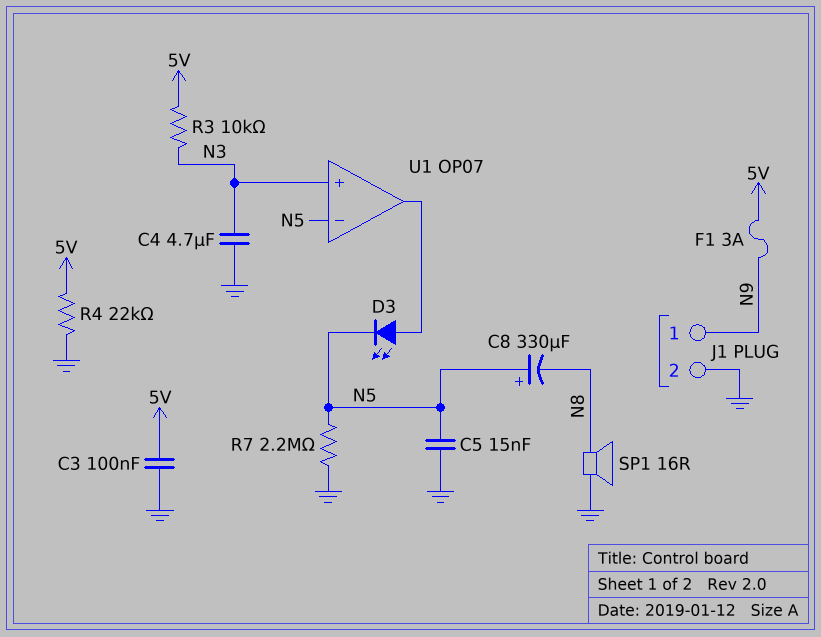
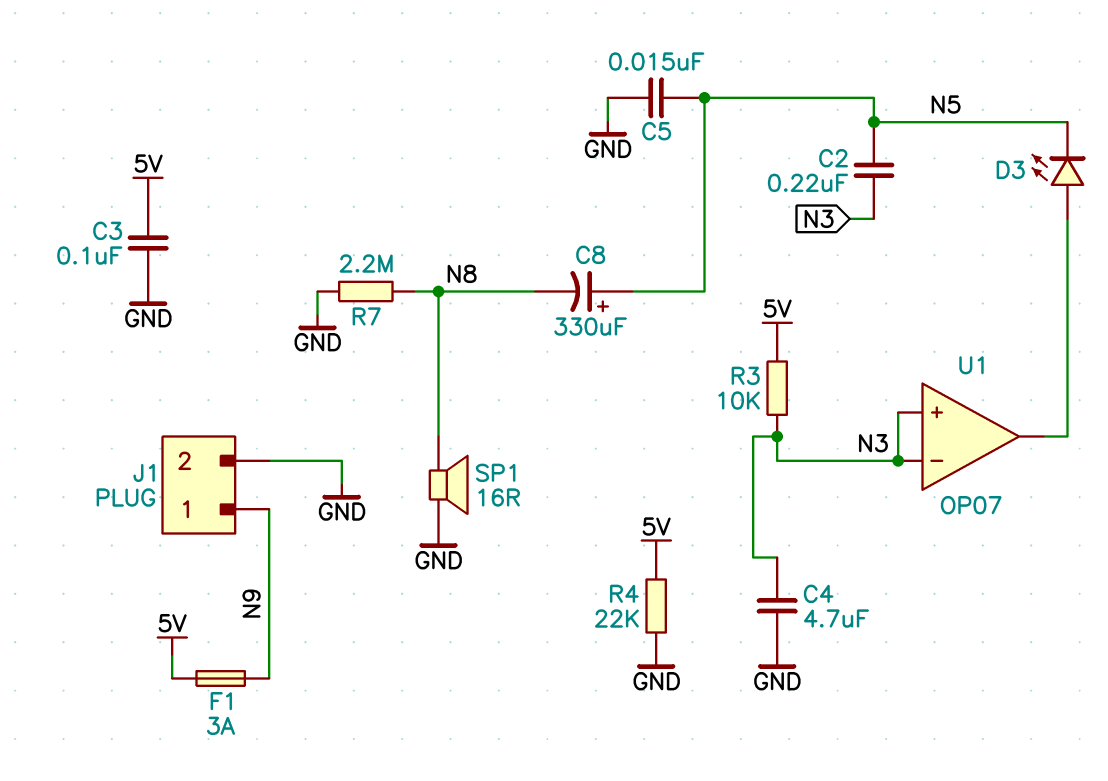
C2: none -> 220nF (N3, N5)
R7: 2.2M (GND, N5) -> 2.2M (GND, N8)
U1 pin in-: N5 -> N3

